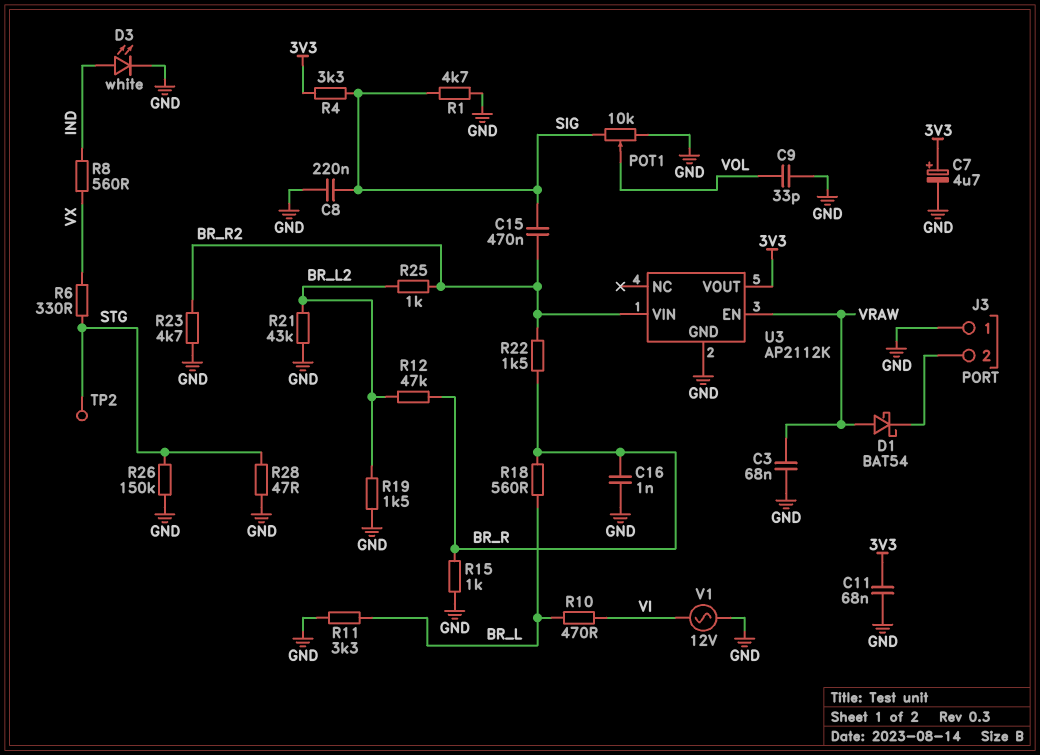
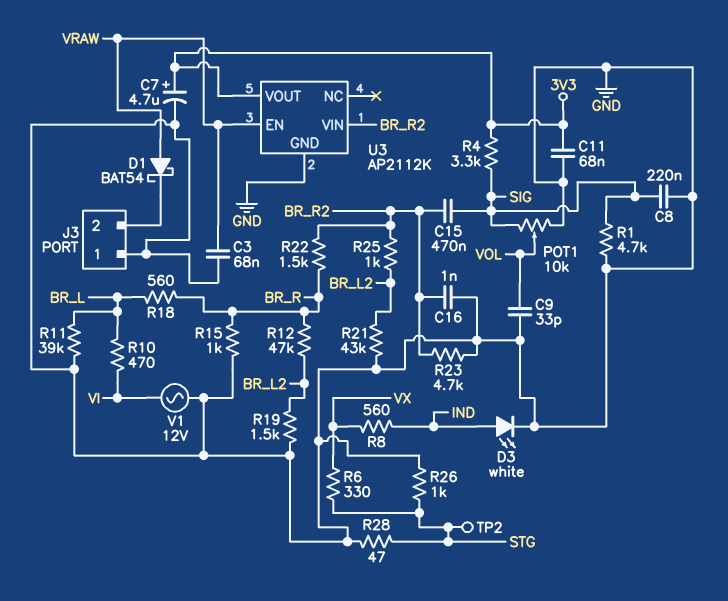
C16: 1nF (BR_R, GND) -> 1nF (BR_R2, GND)
R11: 3.3k (BR_L, GND) -> 39k (BR_L, GND)
R26: 150k (GND, STG) -> 1k (GND, STG)

